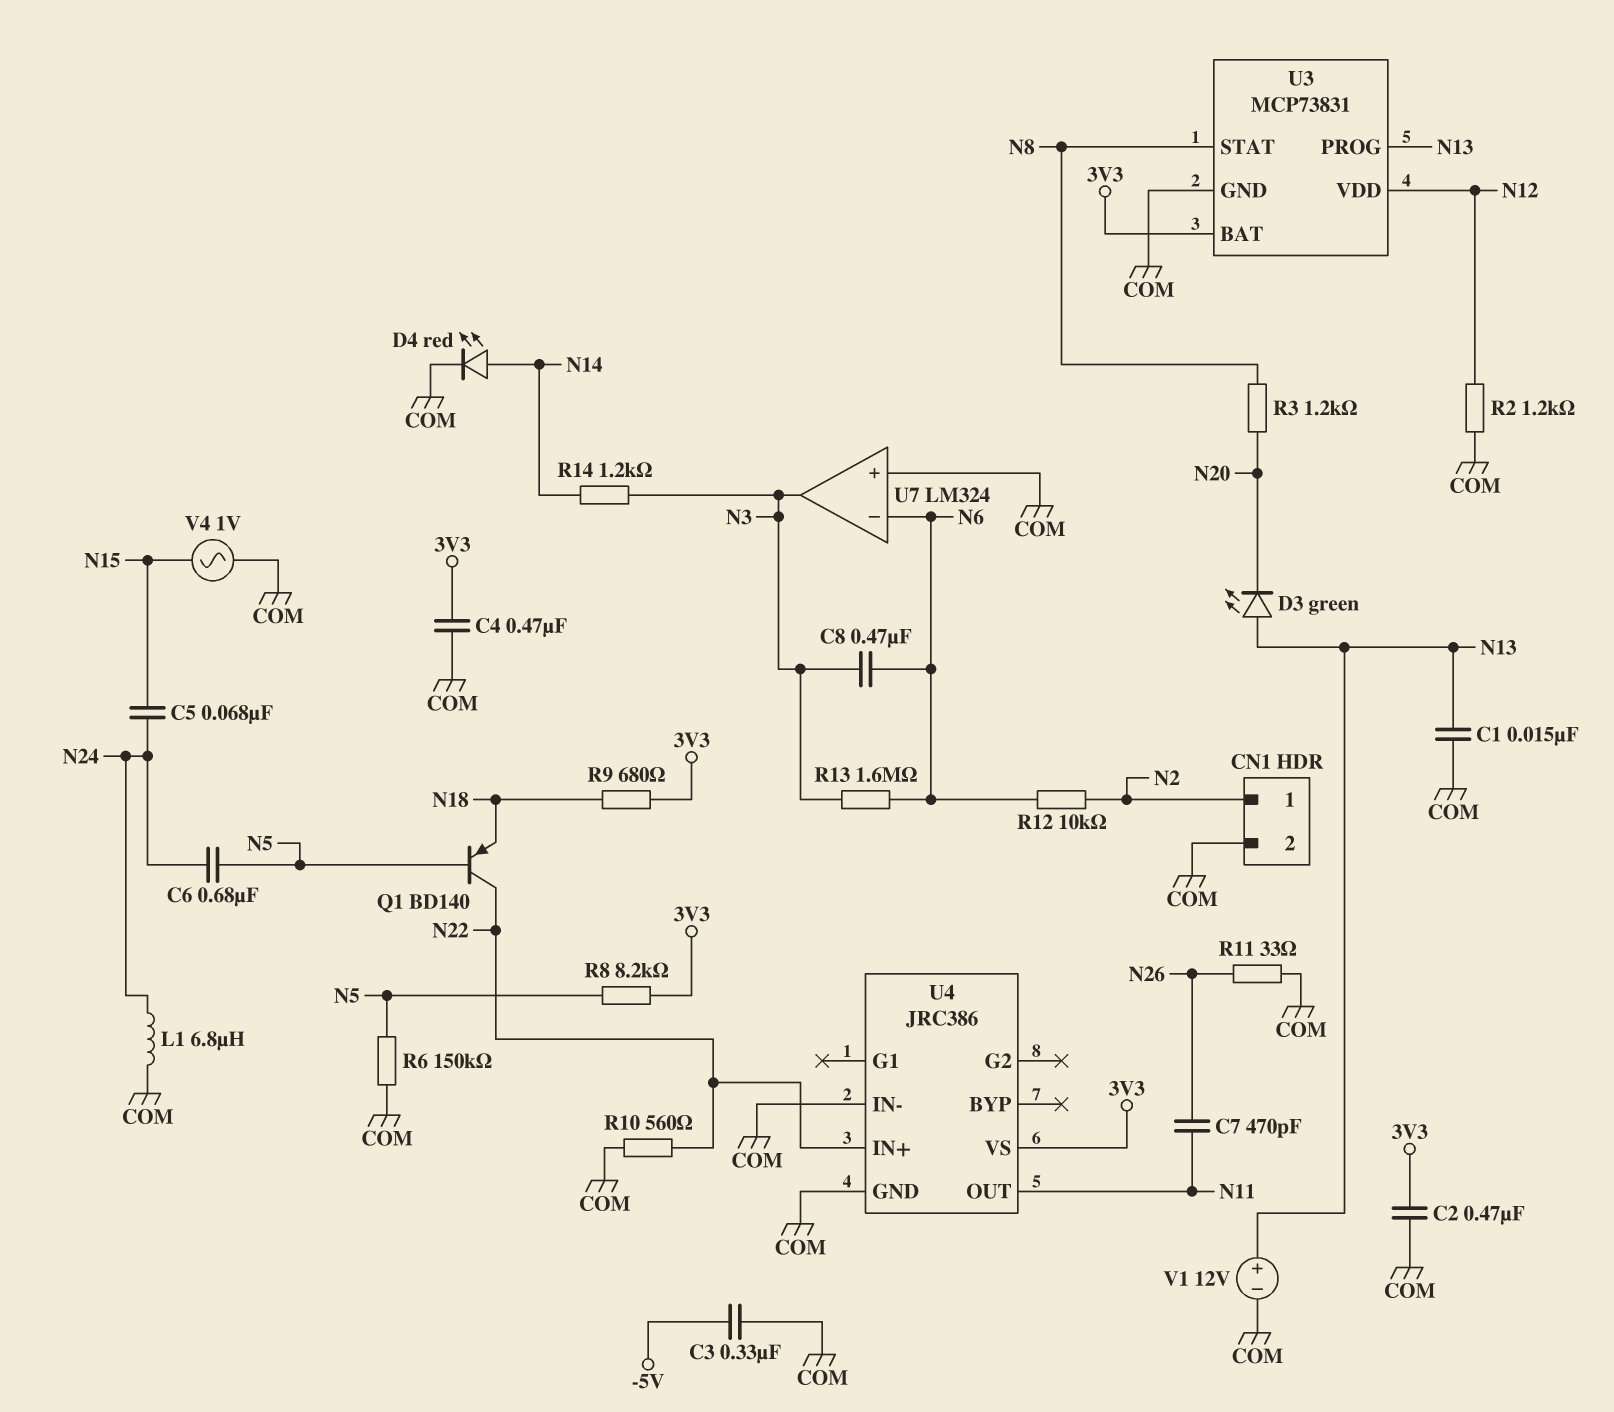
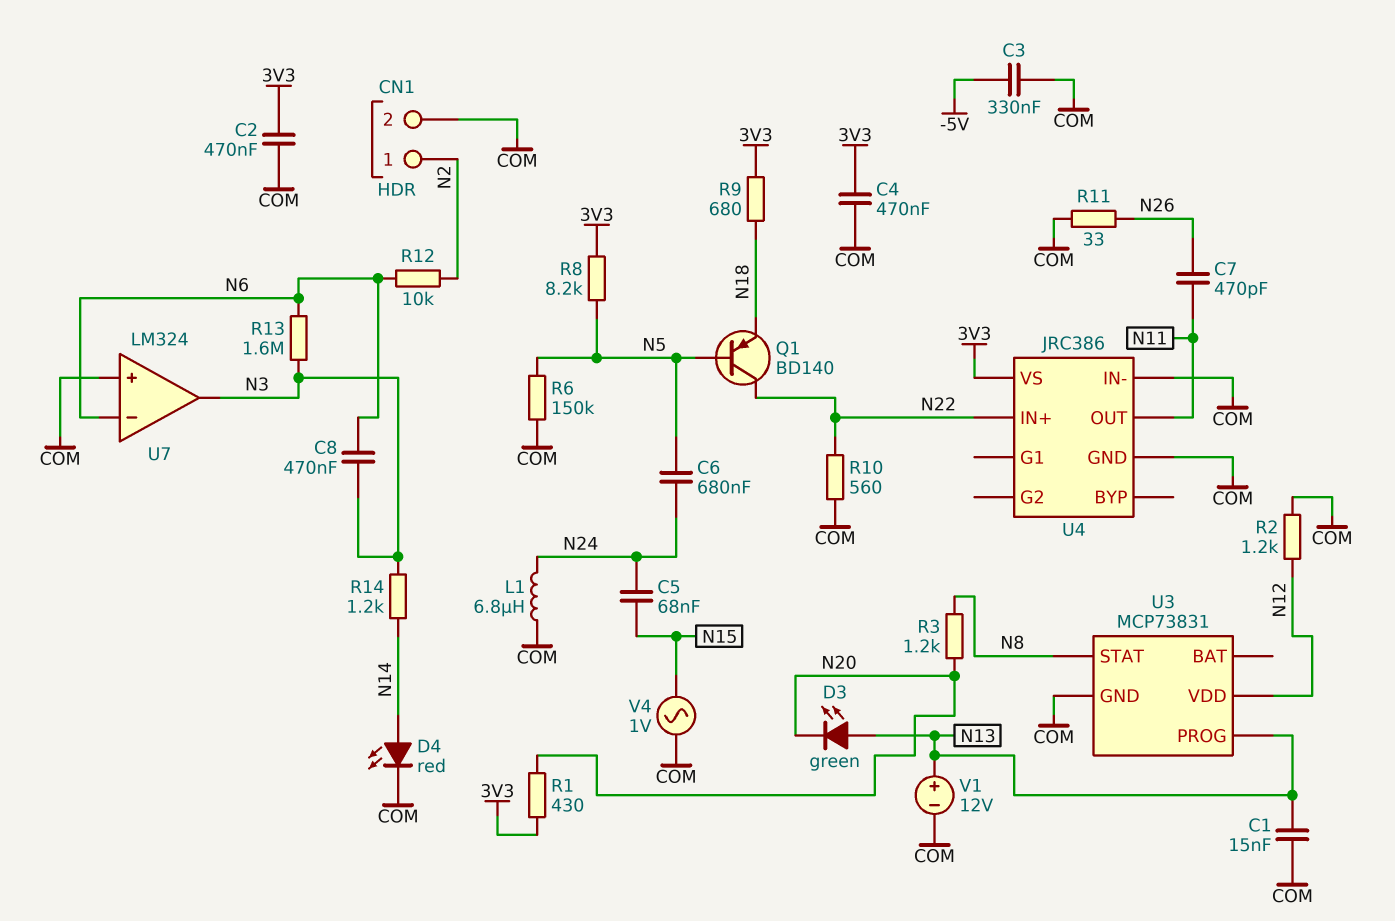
R1: none -> 430 (3V3, N20)
U3 pin BAT: 3V3 -> none

